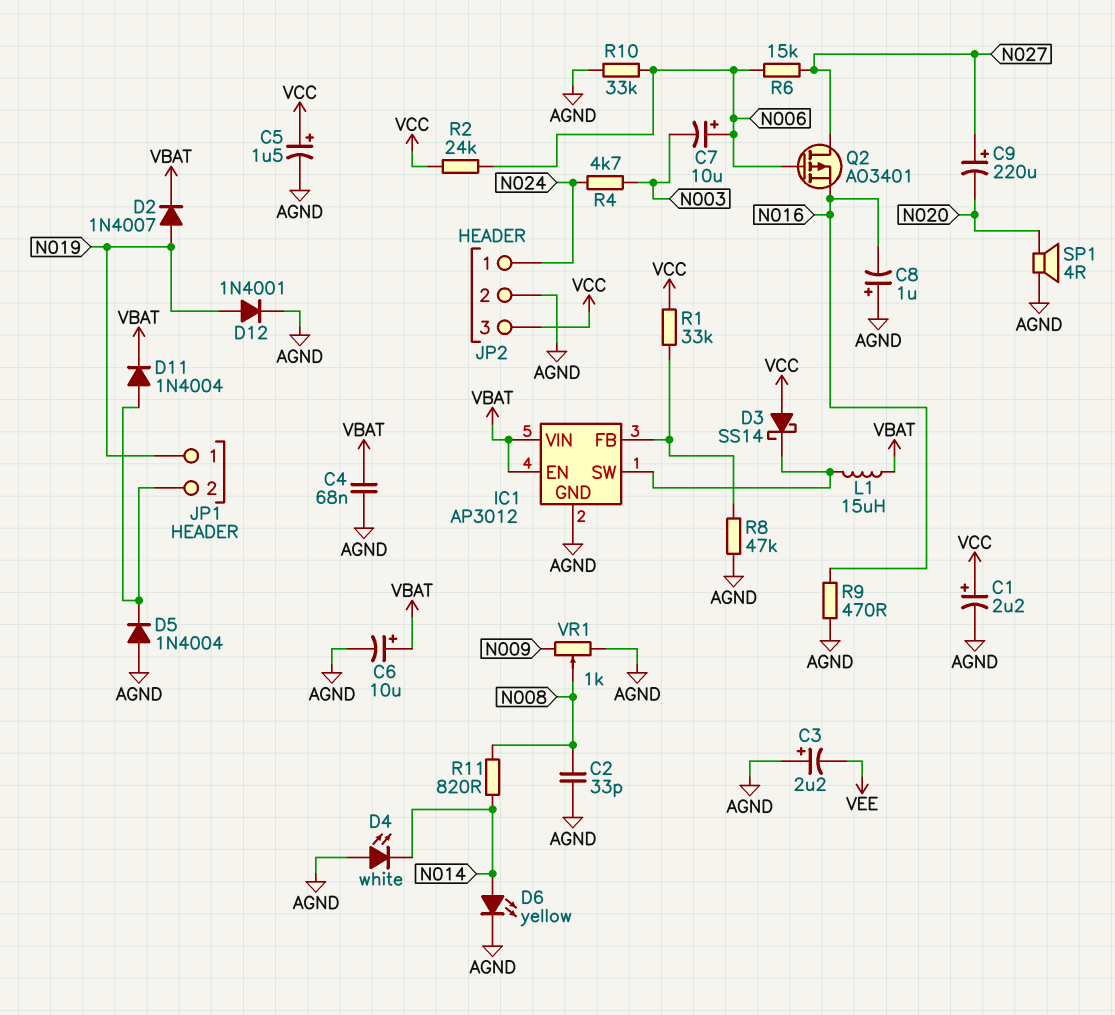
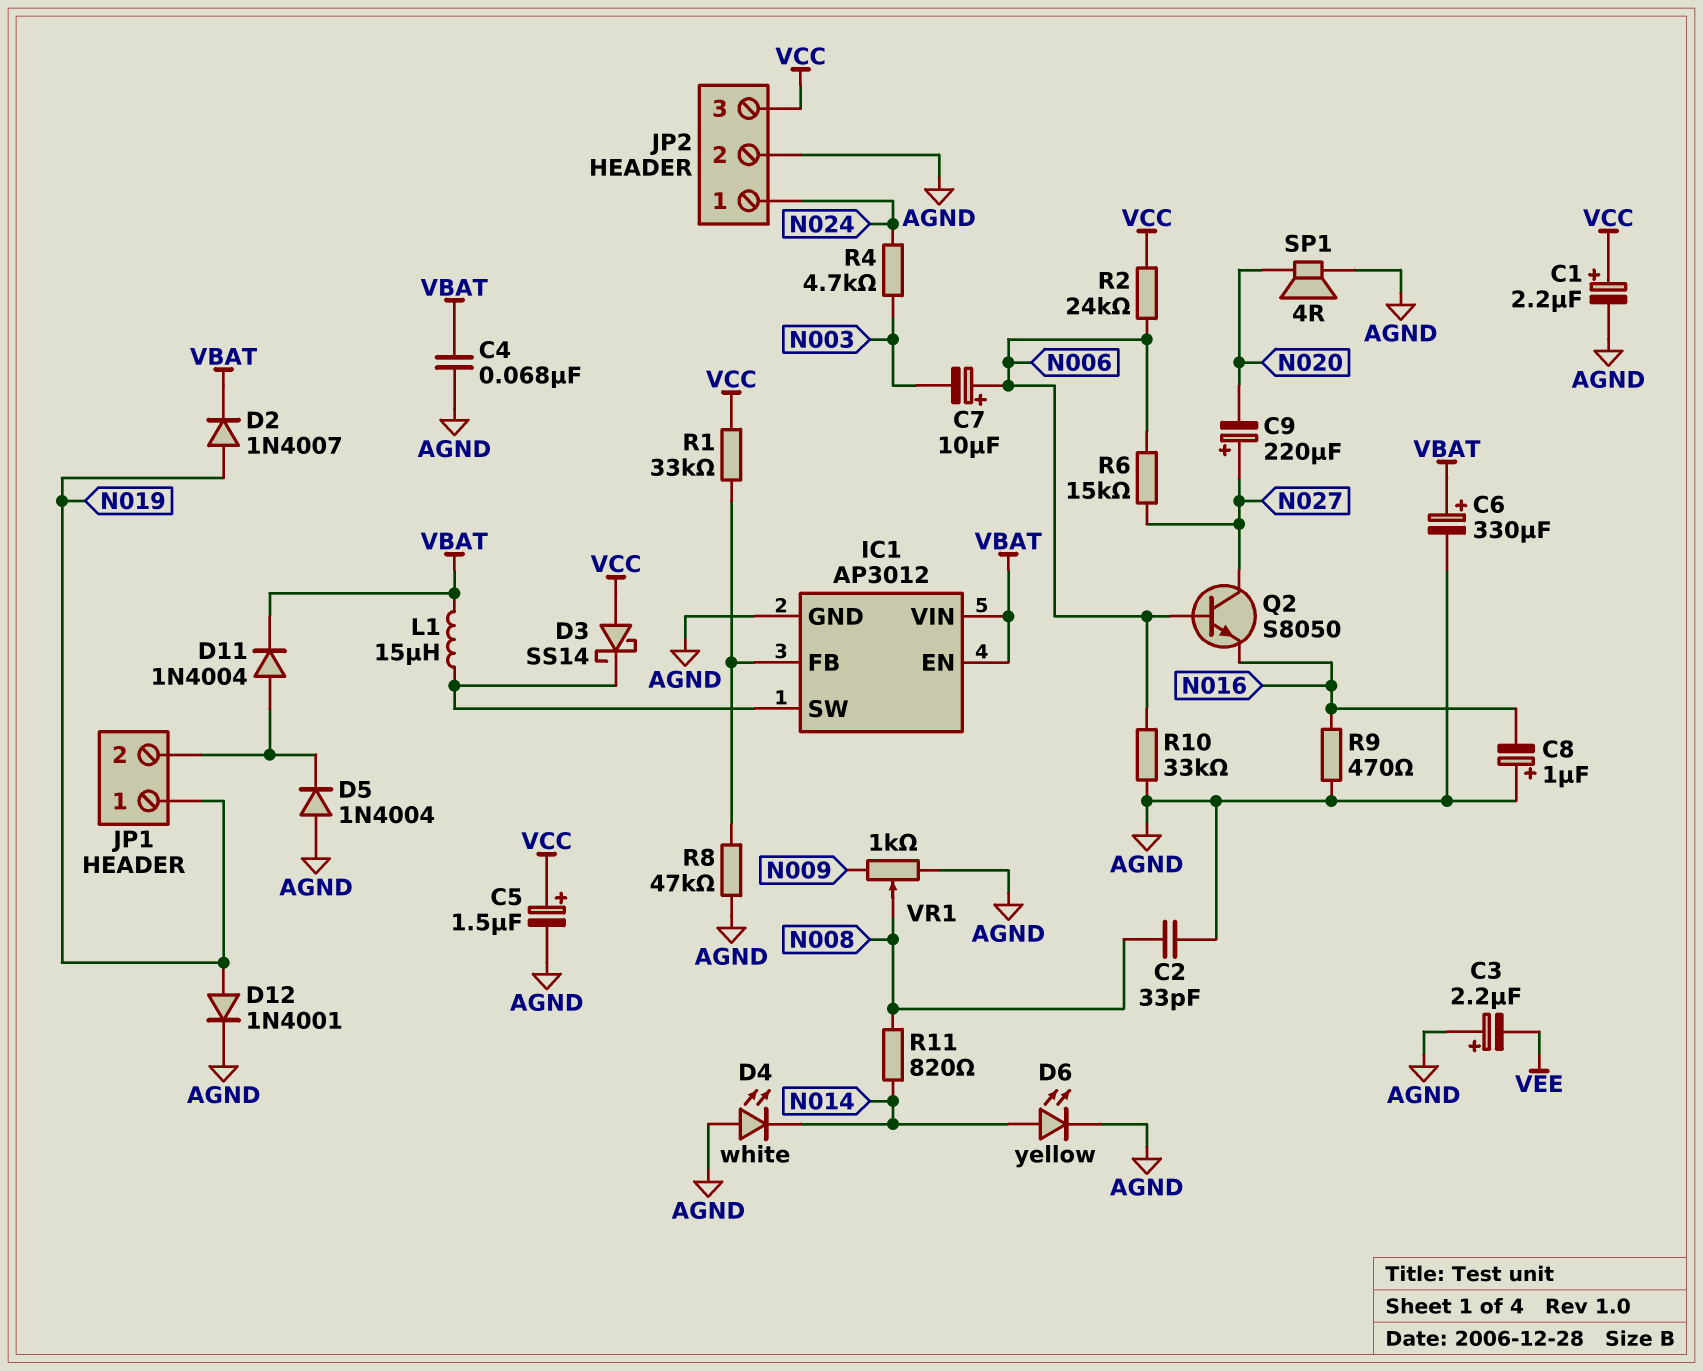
C6: 10uF (plus VBAT, minus AGND) -> 330uF (plus VBAT, minus AGND)
Q2: PMOS AO3401 (G N006, D N027, S N016) -> NPN S8050 (B N006, C N027, E N016)

